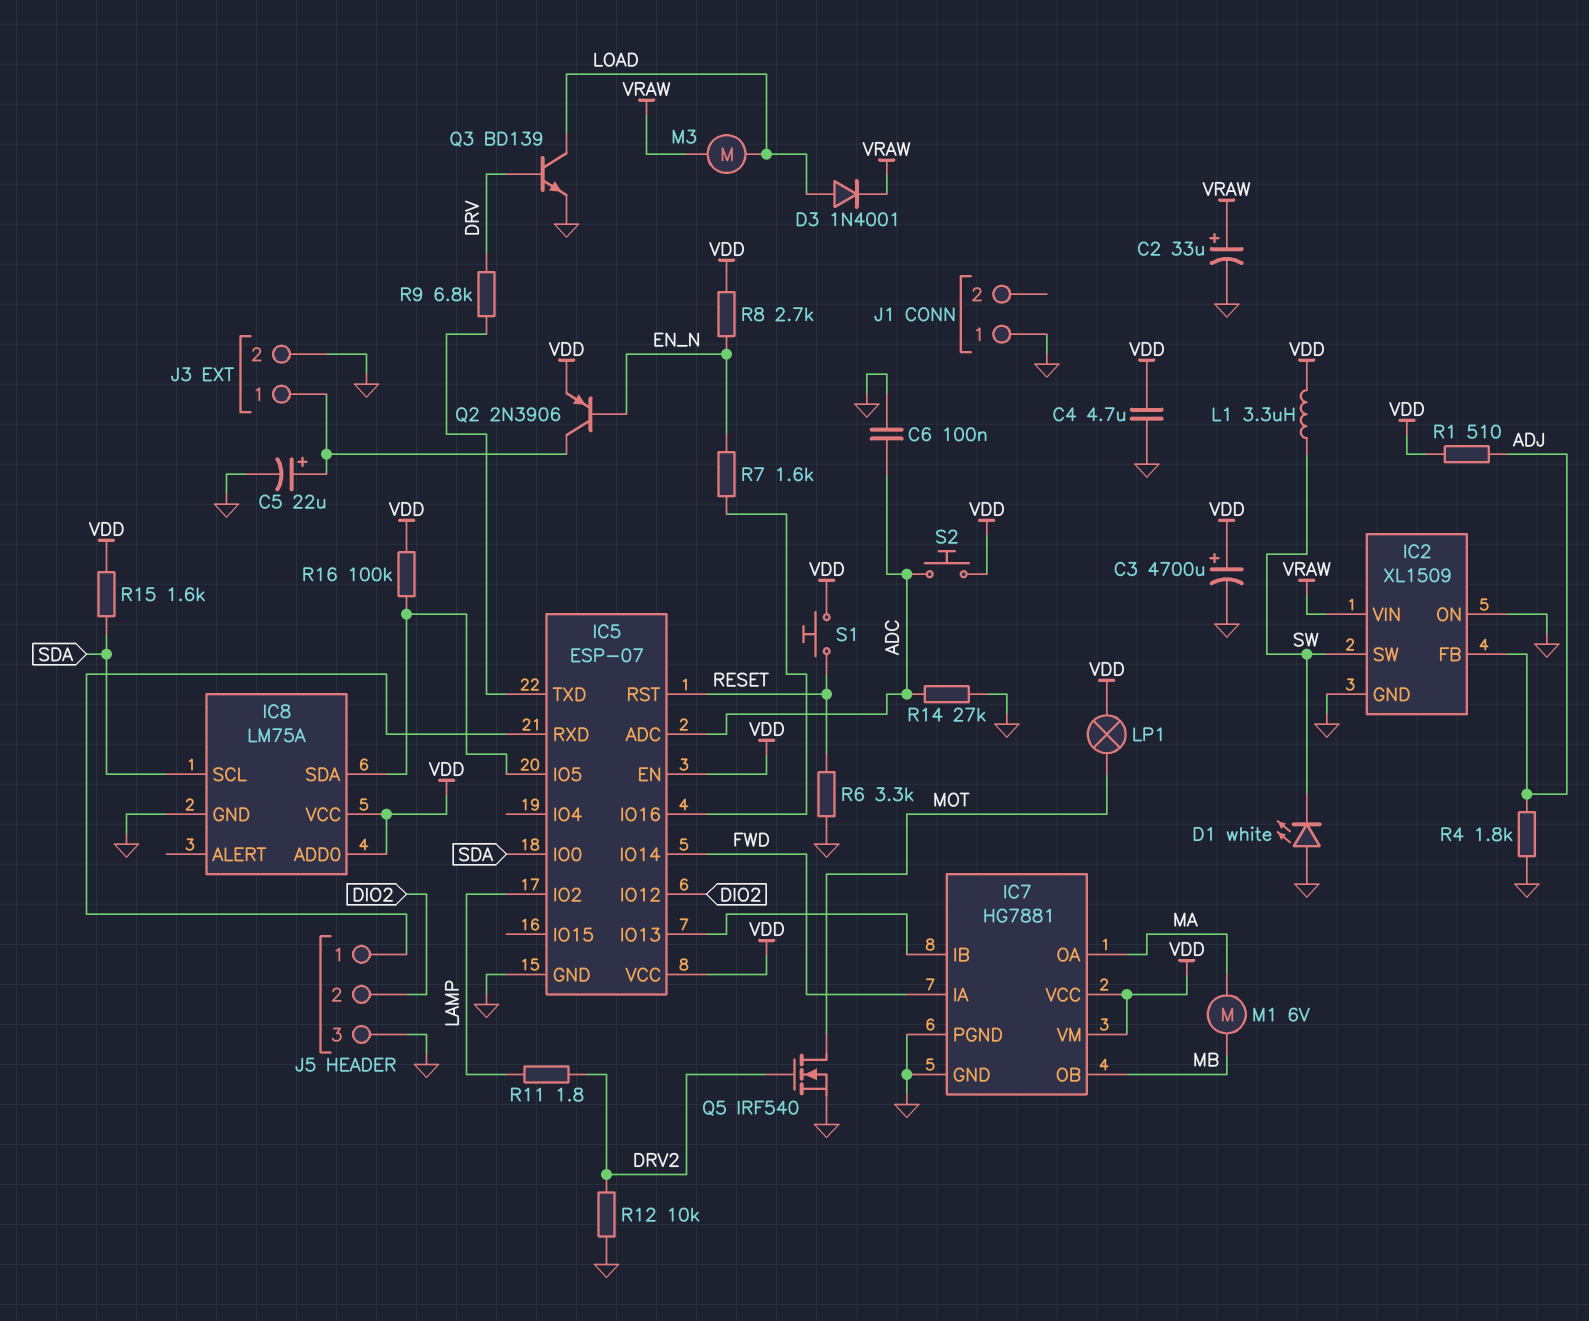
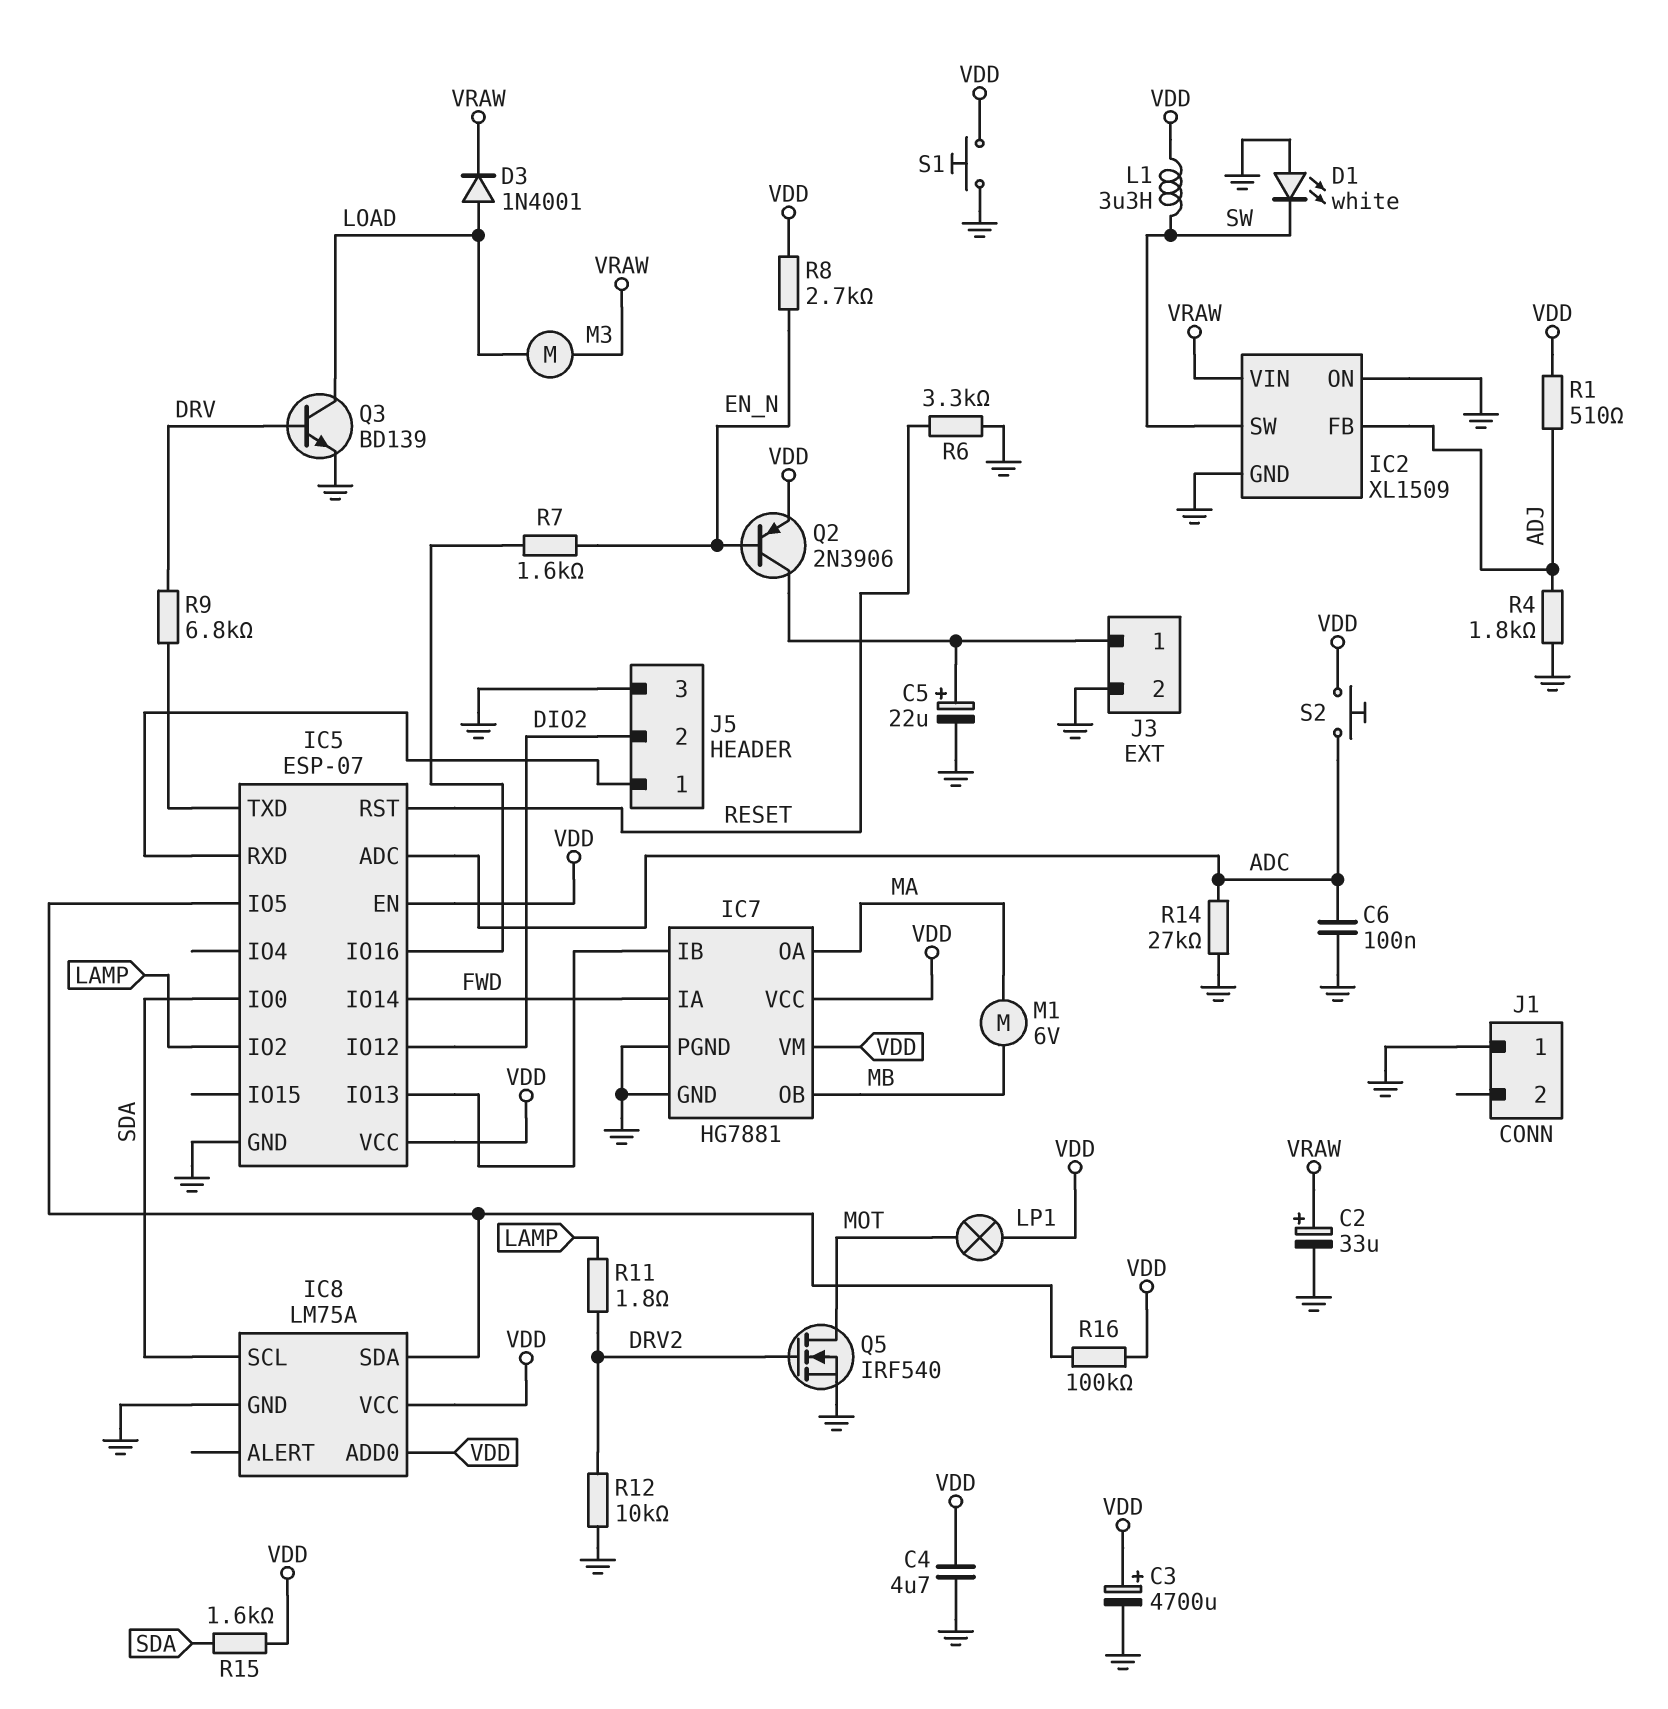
S1: button (RESET, VDD) -> button (GND, VDD)

